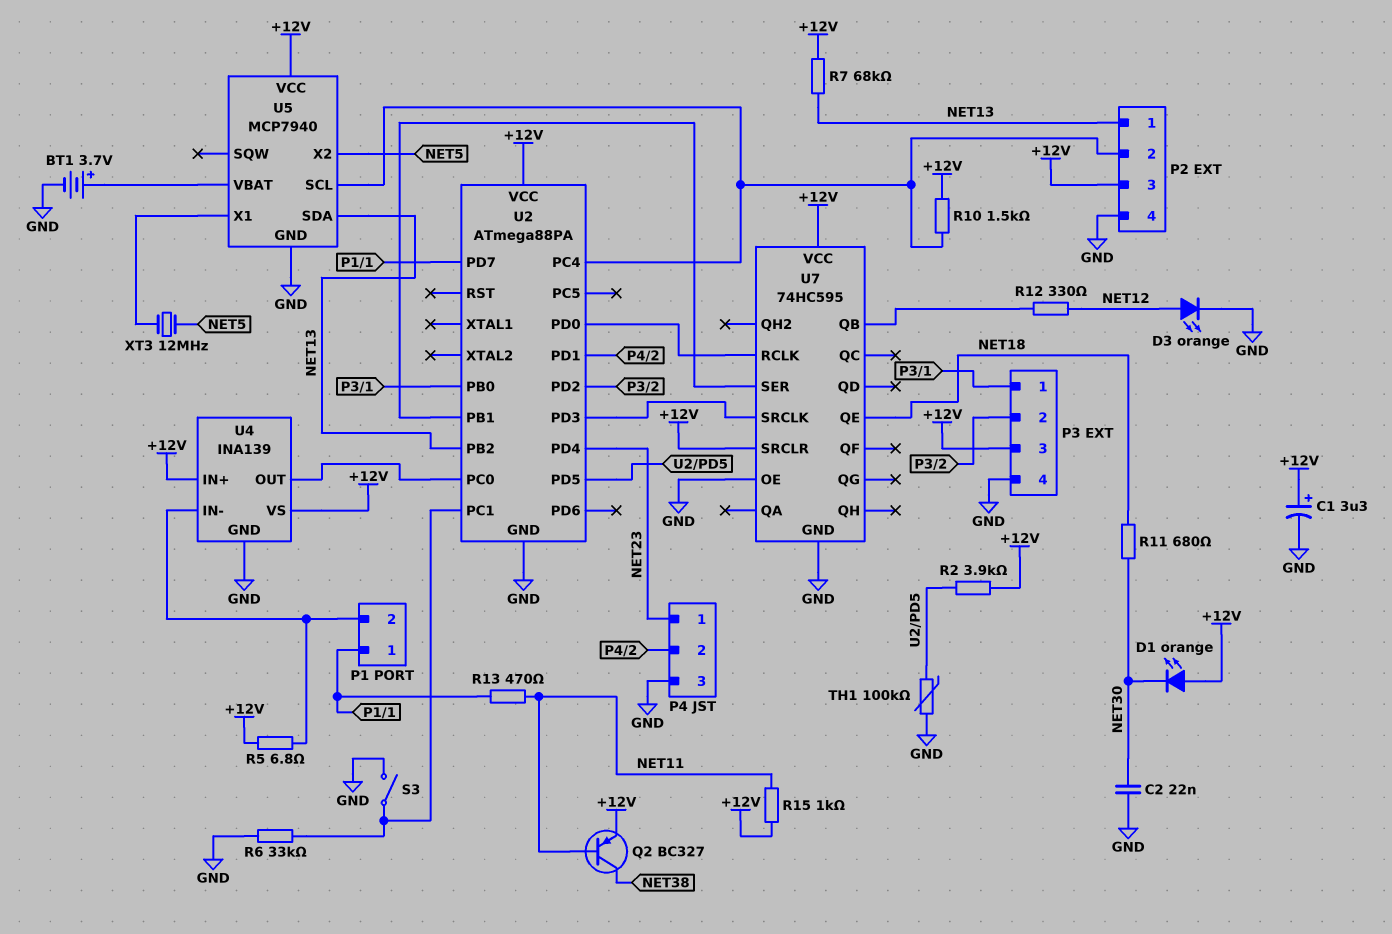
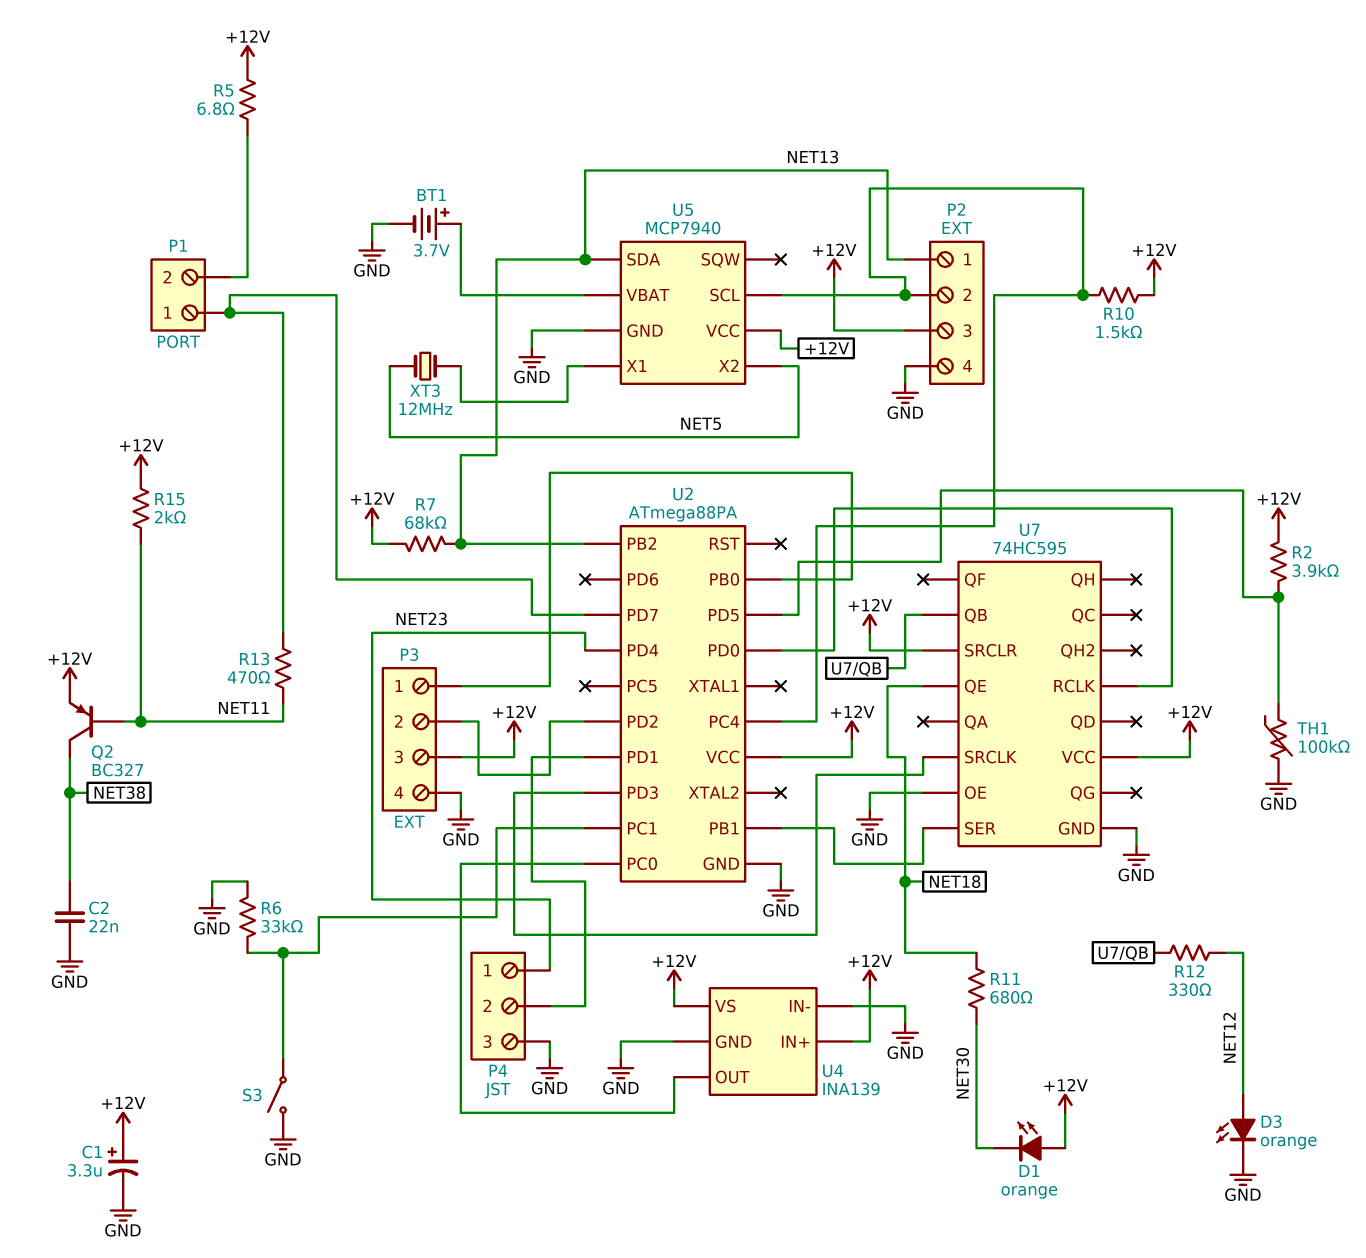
C2: 22nF (GND, NET30) -> 22nF (GND, NET38)
R15: 1k (+12V, NET11) -> 2k (+12V, NET11)
U4 pin IN-: P1/2 -> GND

